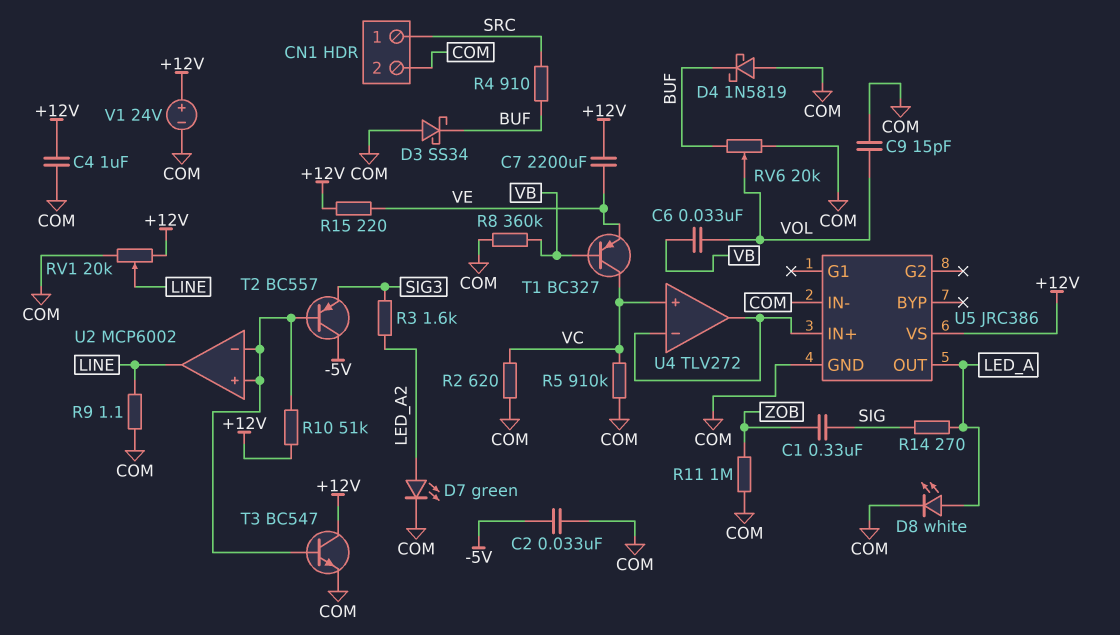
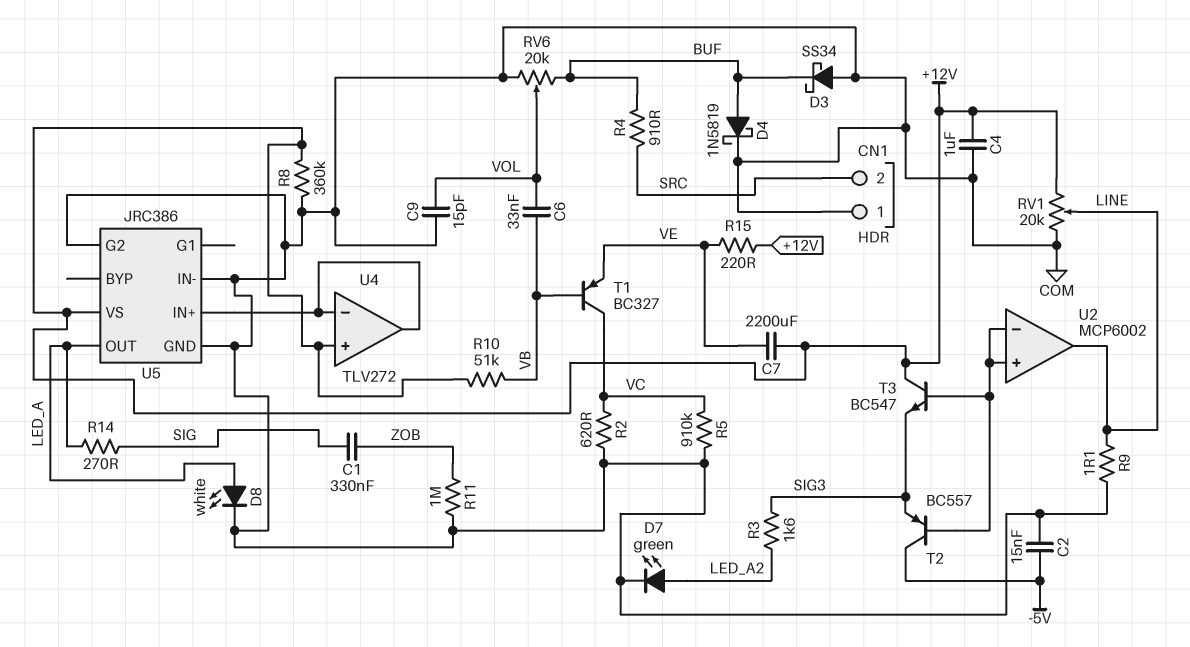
C2: 33nF (-5V, COM) -> 15nF (-5V, COM)
CN1 pin 1: SRC -> COM
CN1 pin 2: COM -> SRC
D4: schottky 1N5819 (A COM, K BUF) -> schottky 1N5819 (A BUF, K COM)
R8: 360k (COM, VB) -> 360k (+12V, COM)
R10: 51k (+12V, U2/in+) -> 51k (+12V, VB)
T3: NPN BC547 (B U2/in+, C +12V, E COM) -> NPN BC547 (B U2/in+, C +12V, E SIG3)
U4 pin in+: VC -> +12V
U5 pin G2: none -> COM
V1: 24V (plus +12V, minus COM) -> none

